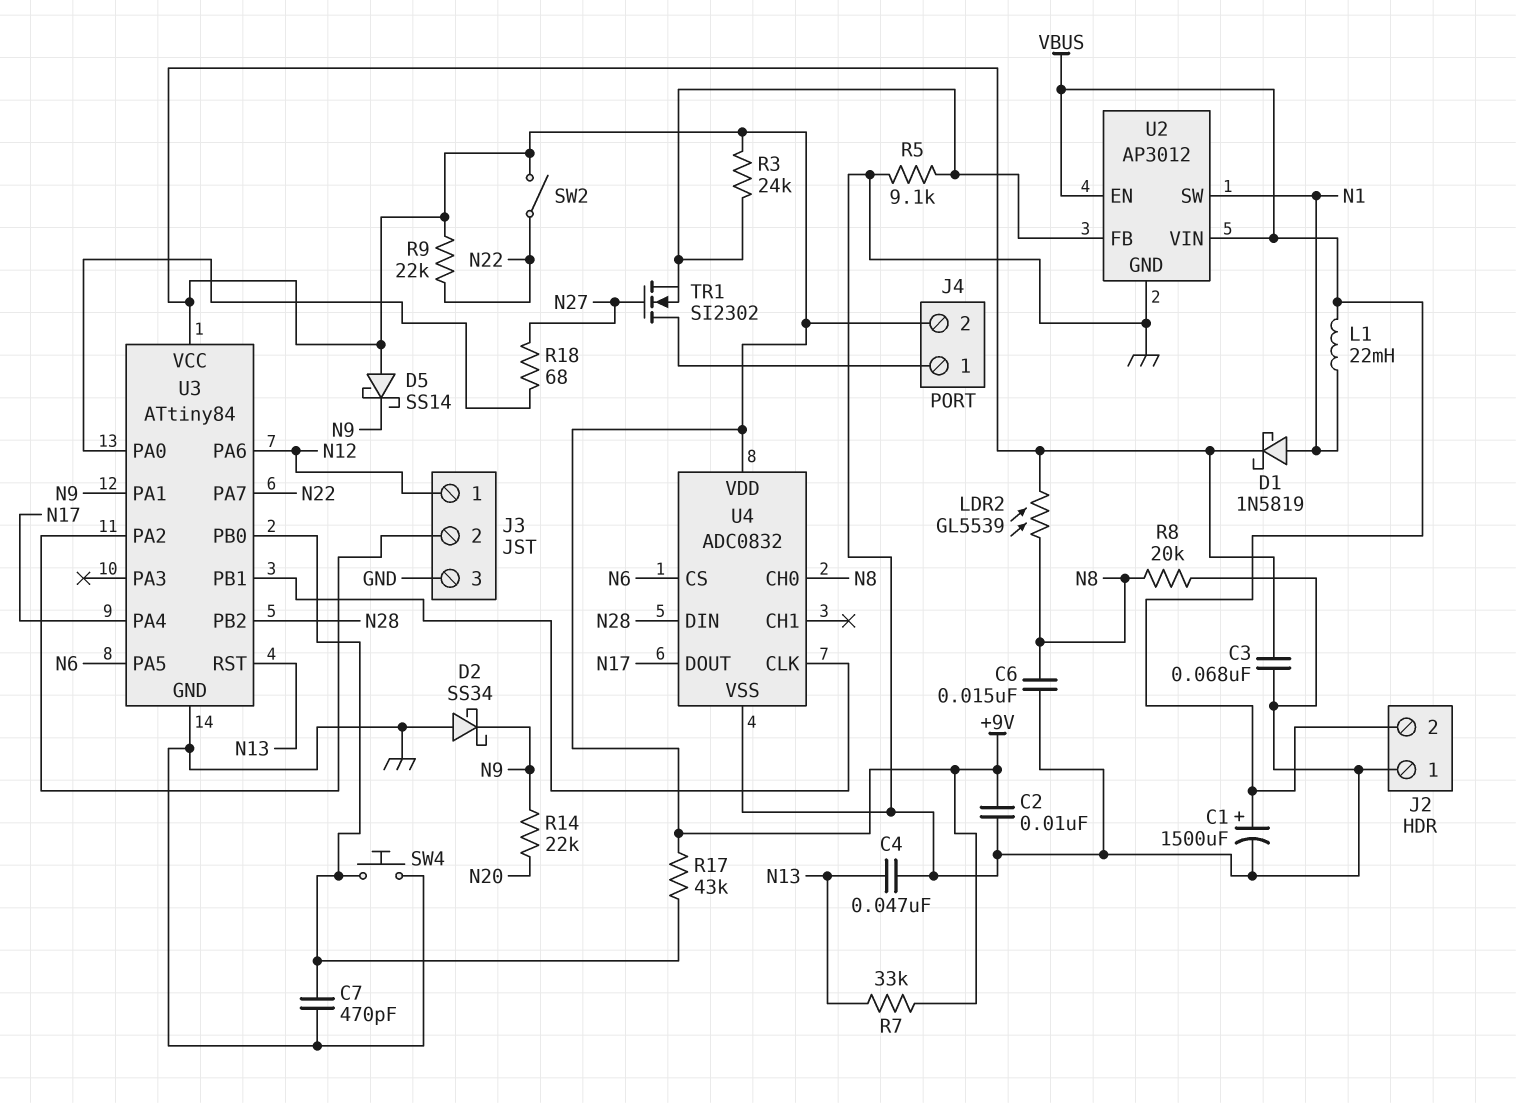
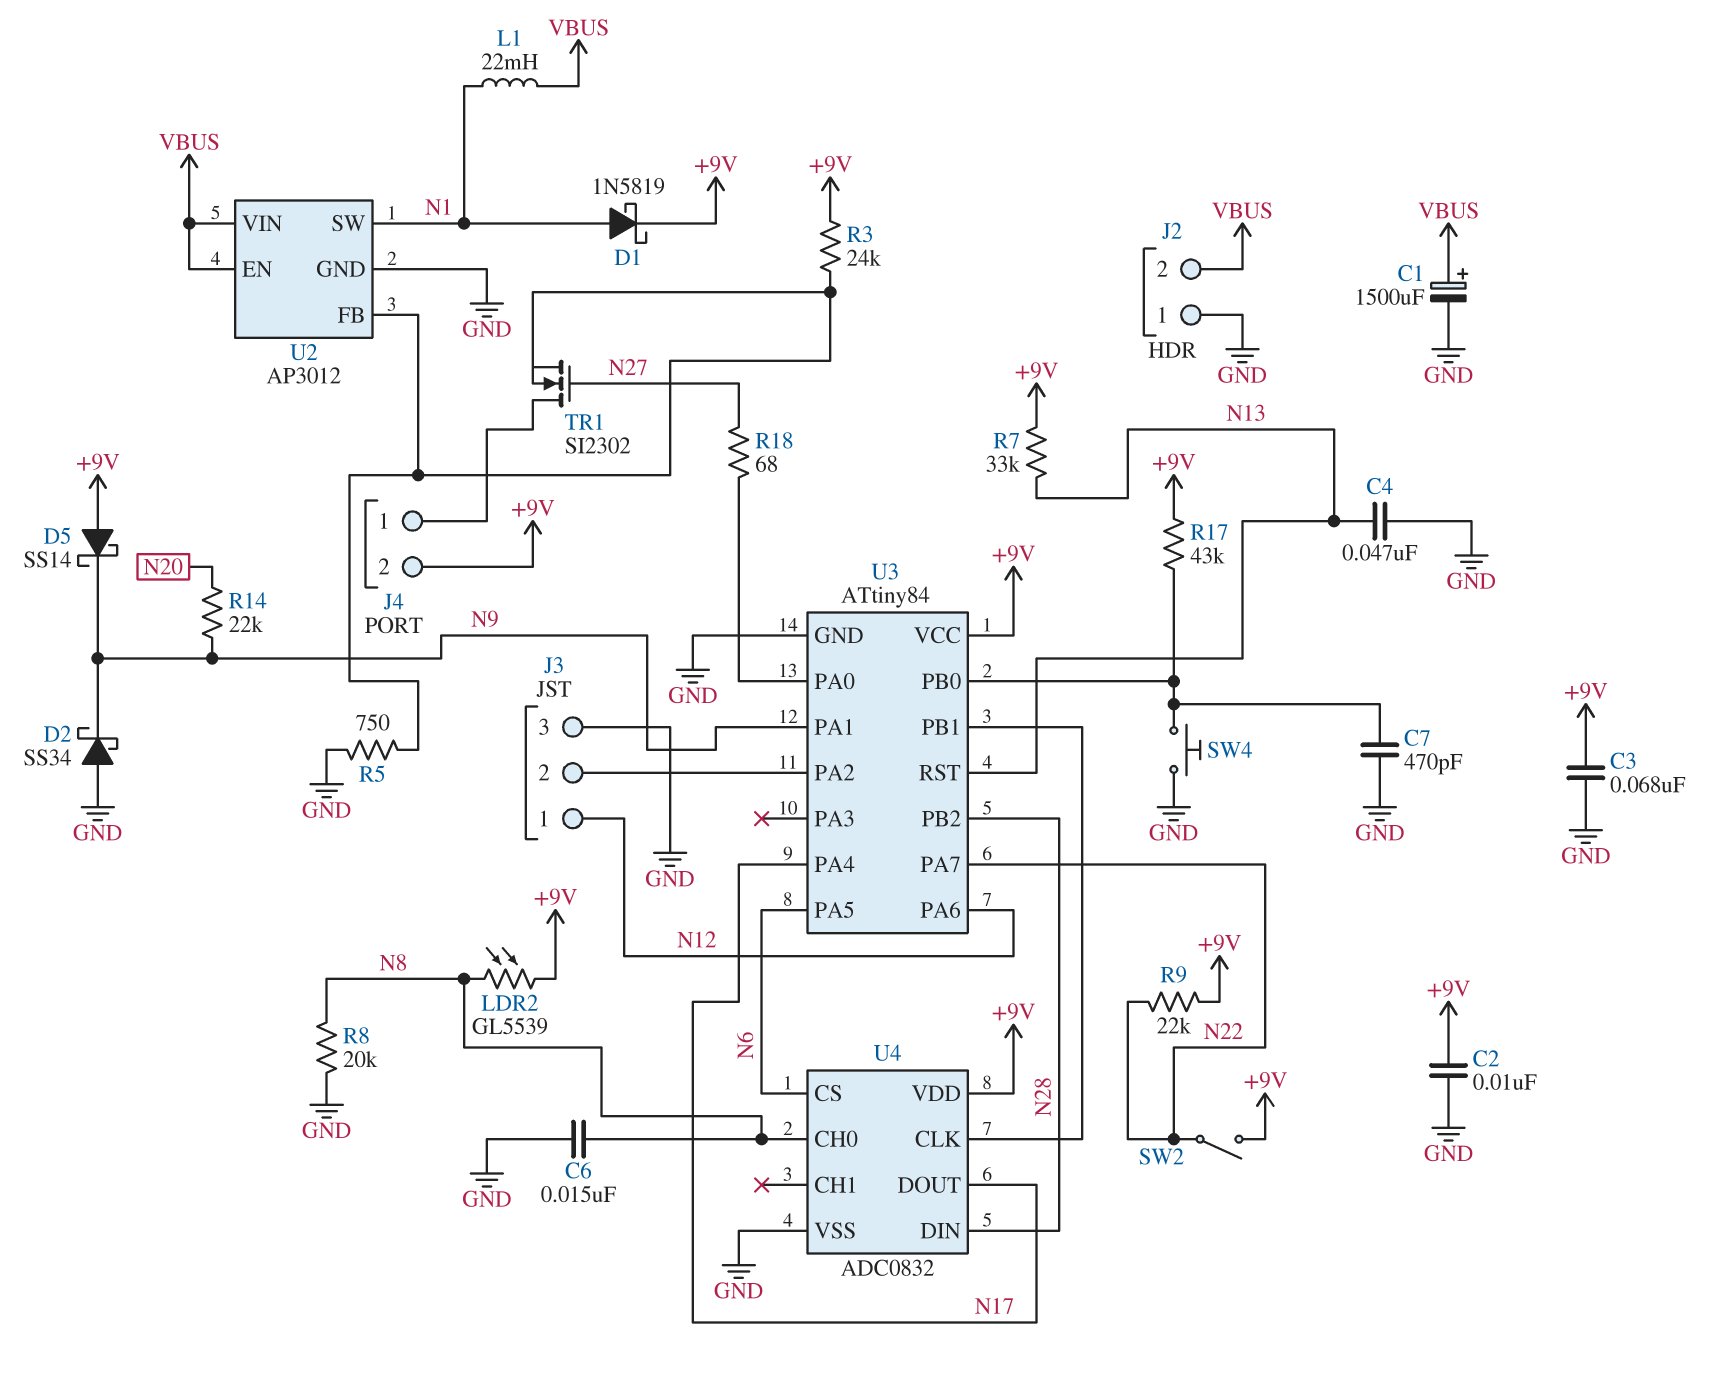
R5: 9.1k (GND, U2/FB) -> 750 (GND, U2/FB)

